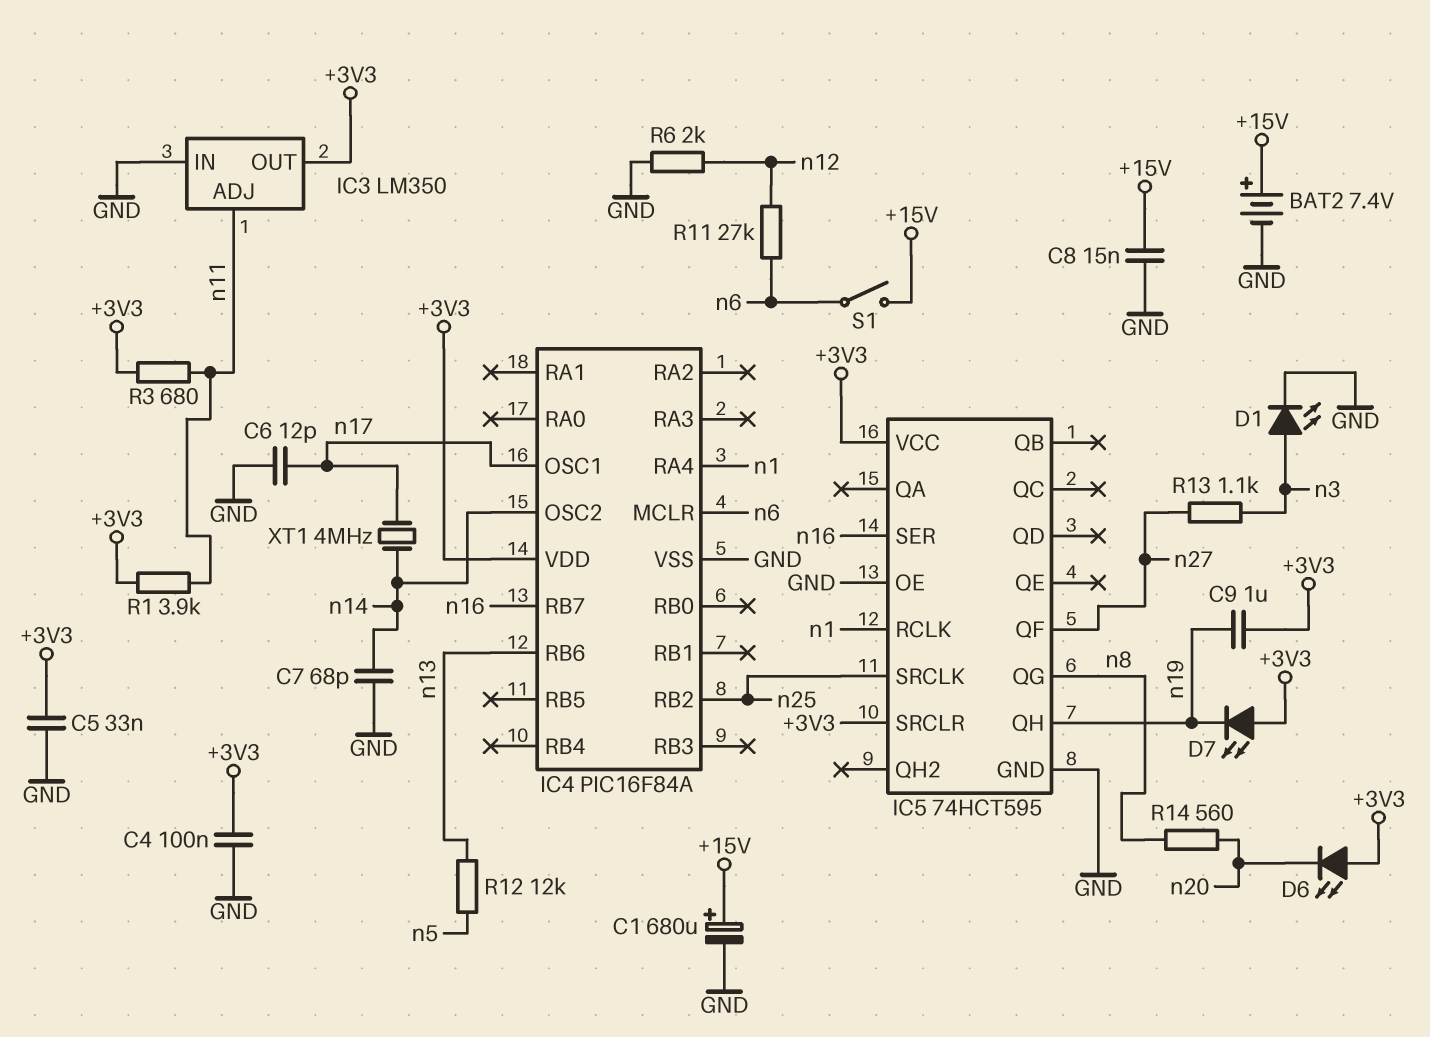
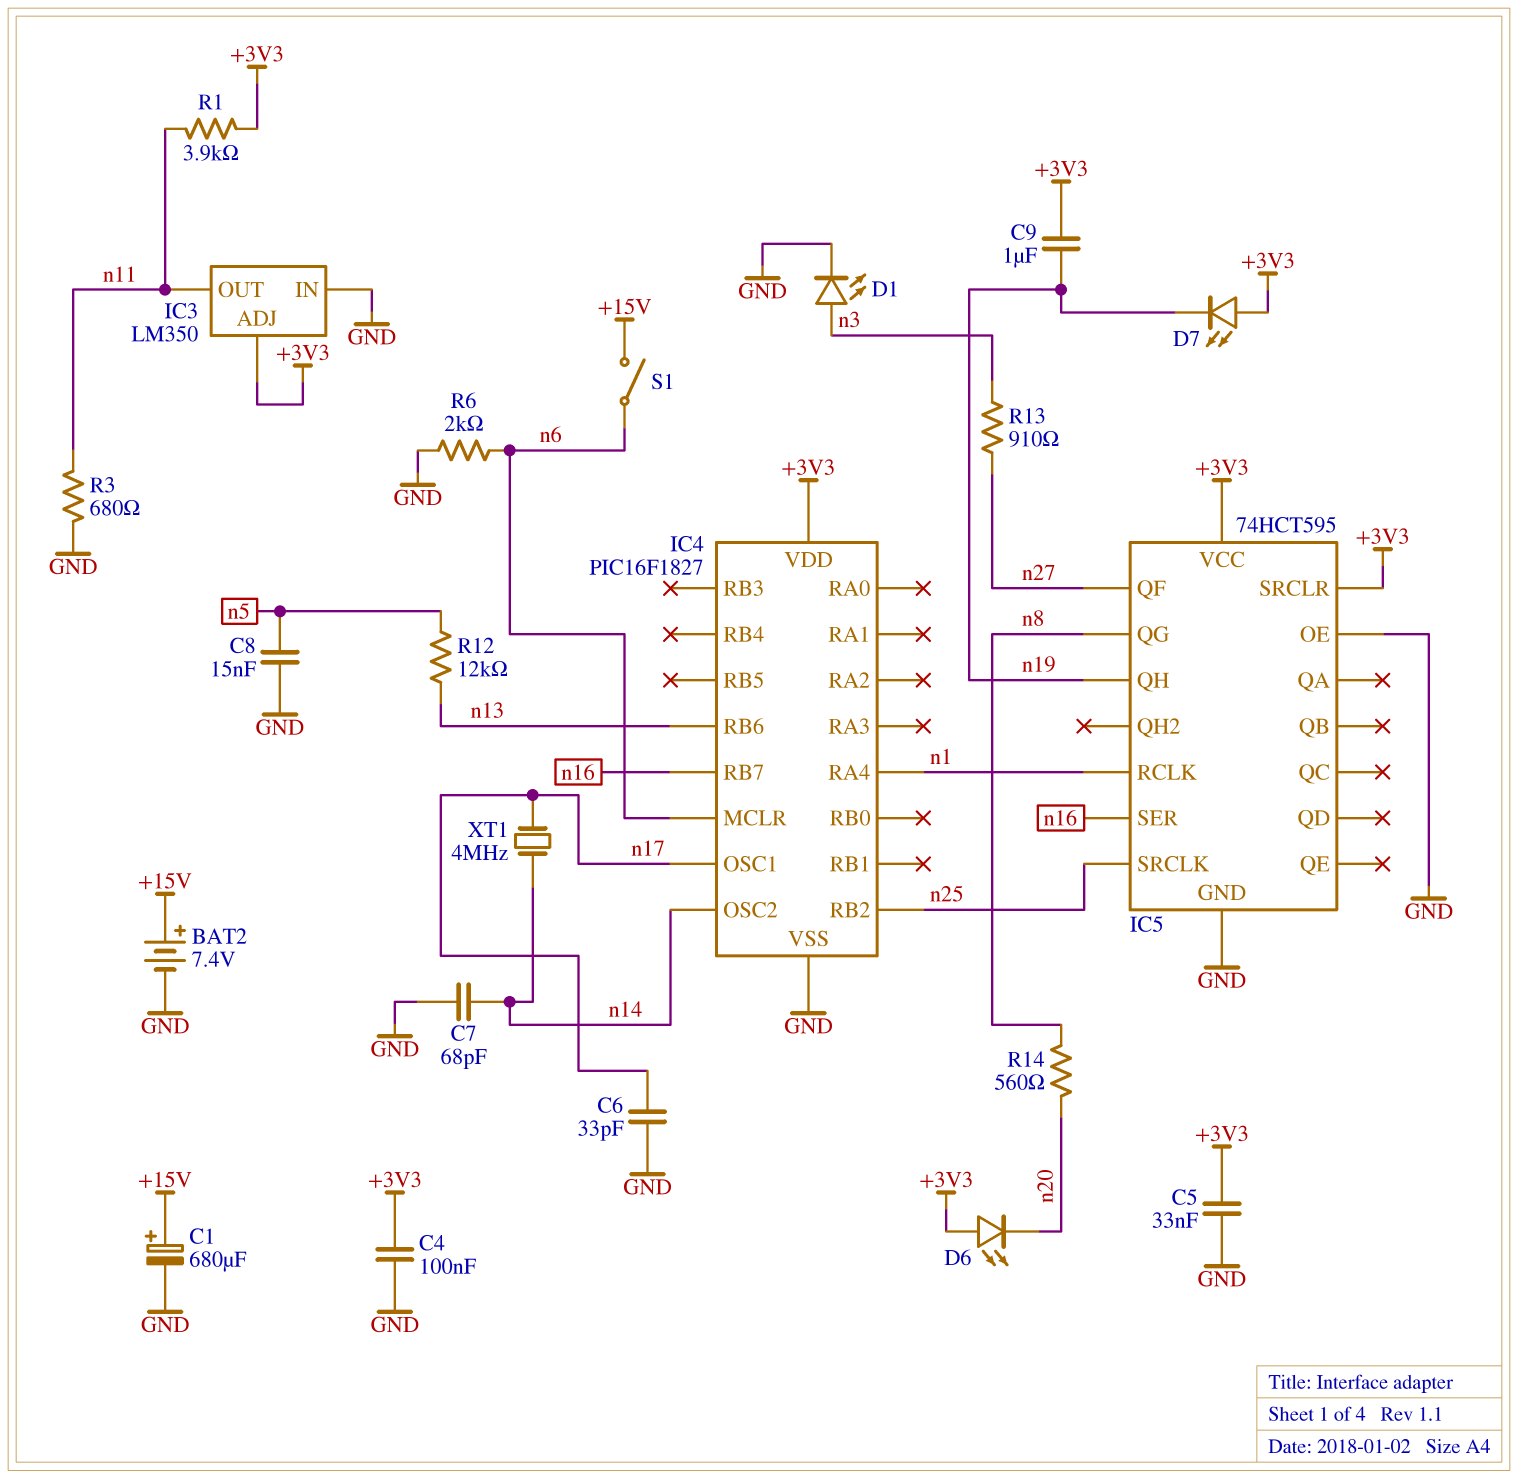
C6: 12pF (GND, n17) -> 33pF (GND, n17)
C8: 15nF (+15V, GND) -> 15nF (GND, n5)
IC3 pin ADJ: n11 -> +3V3
IC3 pin OUT: +3V3 -> n11
IC4: PIC16F84A -> PIC16F1827
R3: 680 (+3V3, n11) -> 680 (GND, n11)
R6: 2k (GND, n12) -> 2k (GND, n6)
R11: 27k (n6, n12) -> none
R13: 1.1k (n3, n27) -> 910 (n3, n27)

